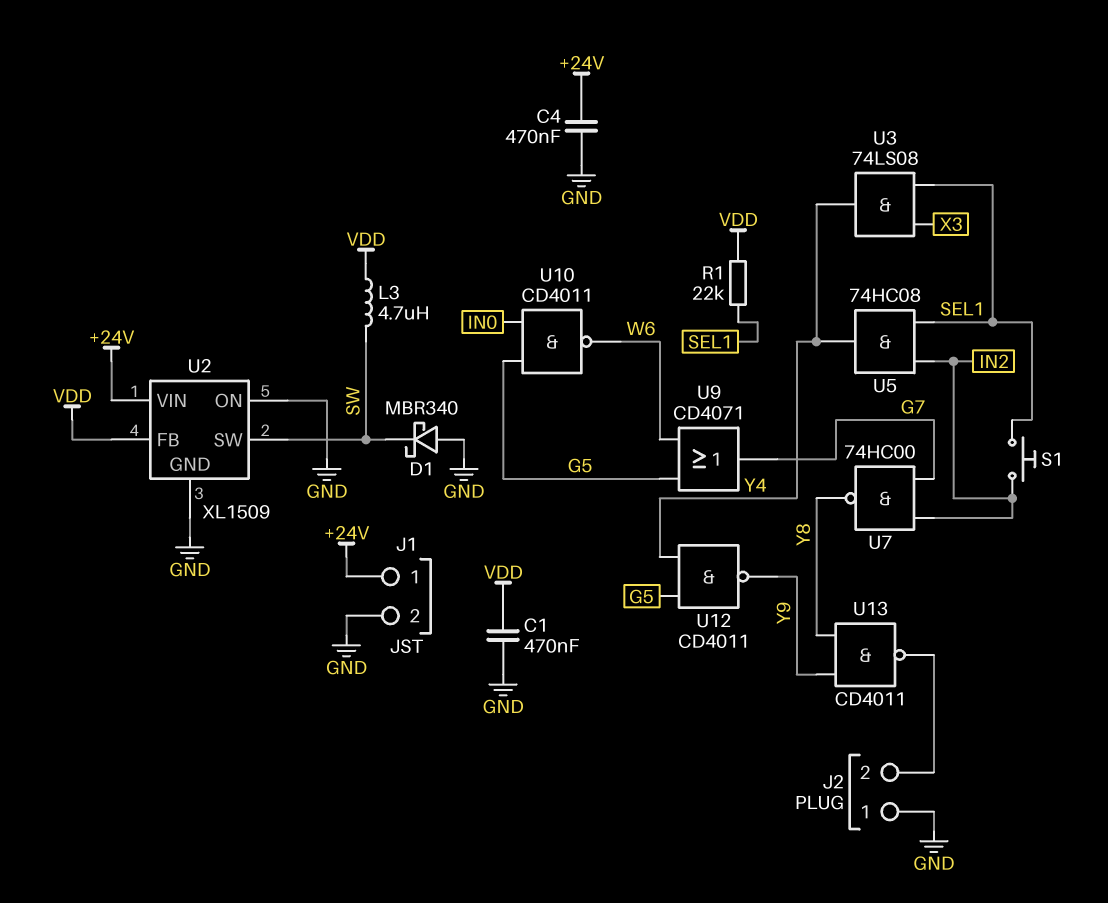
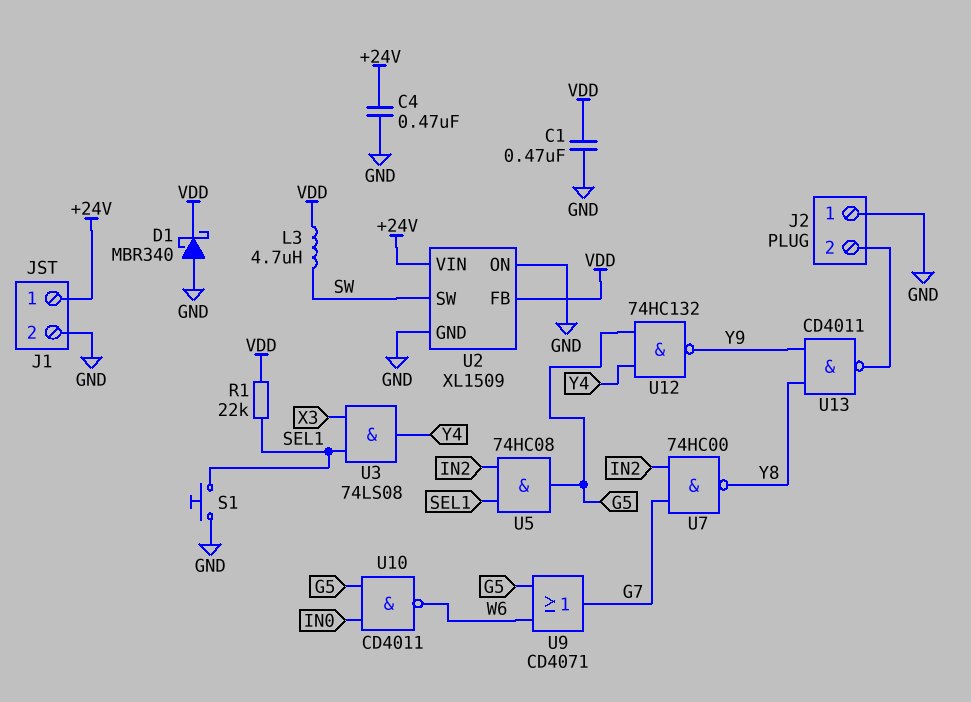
D1: schottky MBR340 (A GND, K SW) -> schottky MBR340 (A GND, K VDD)
S1: button (IN2, SEL1) -> button (GND, SEL1)
U5: AND 74HC08 (in IN2, in SEL1, out Y4) -> AND 74HC08 (in IN2, in SEL1, out G5)
U12: NAND CD4011 (in G5, in Y4, out Y9) -> NAND 74HC132 (in G5, in Y4, out Y9)

